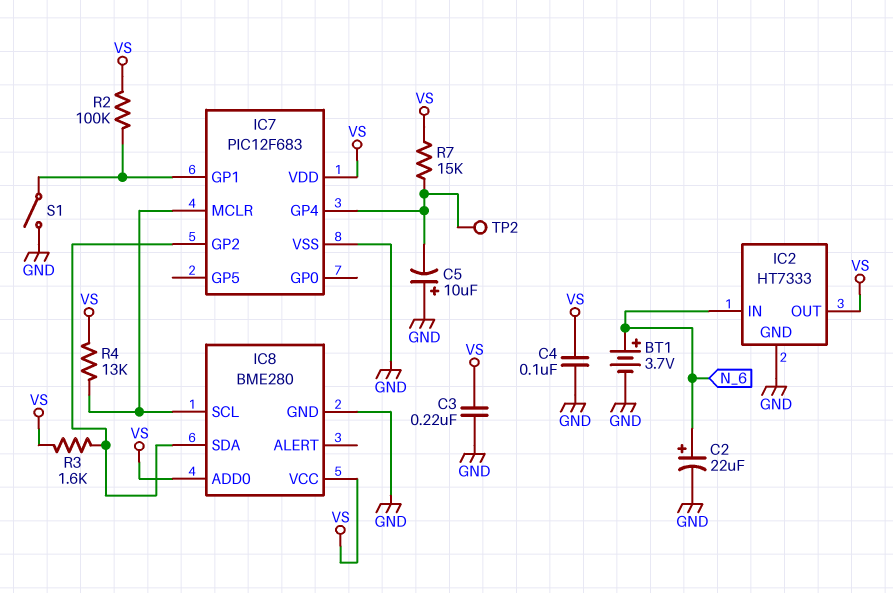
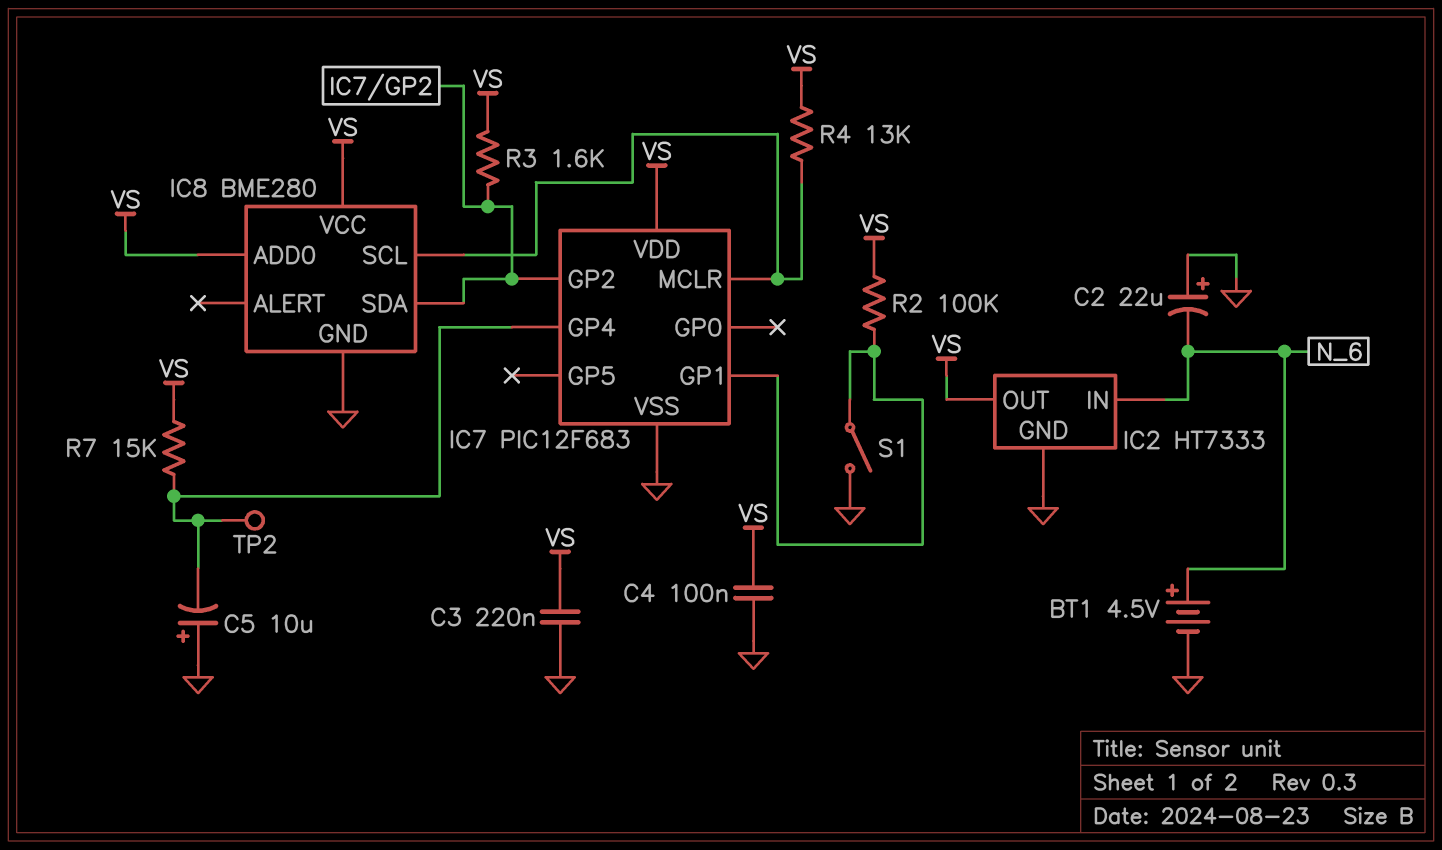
BT1: 3.7V (plus N_6, minus GND) -> 4.5V (plus N_6, minus GND)
C2: 22uF (plus N_6, minus GND) -> 22uF (plus GND, minus N_6)

